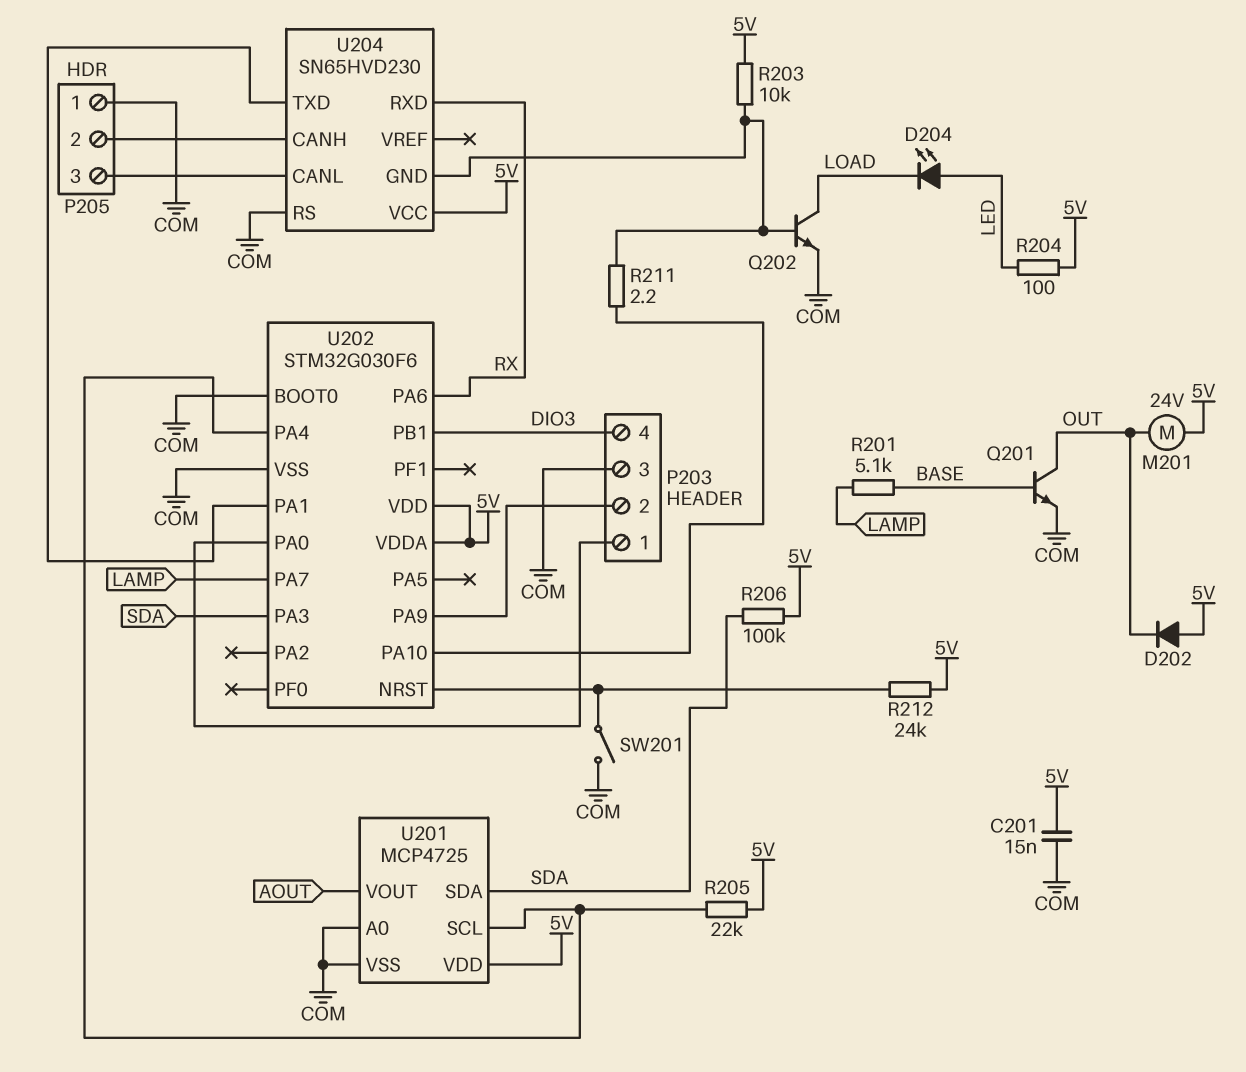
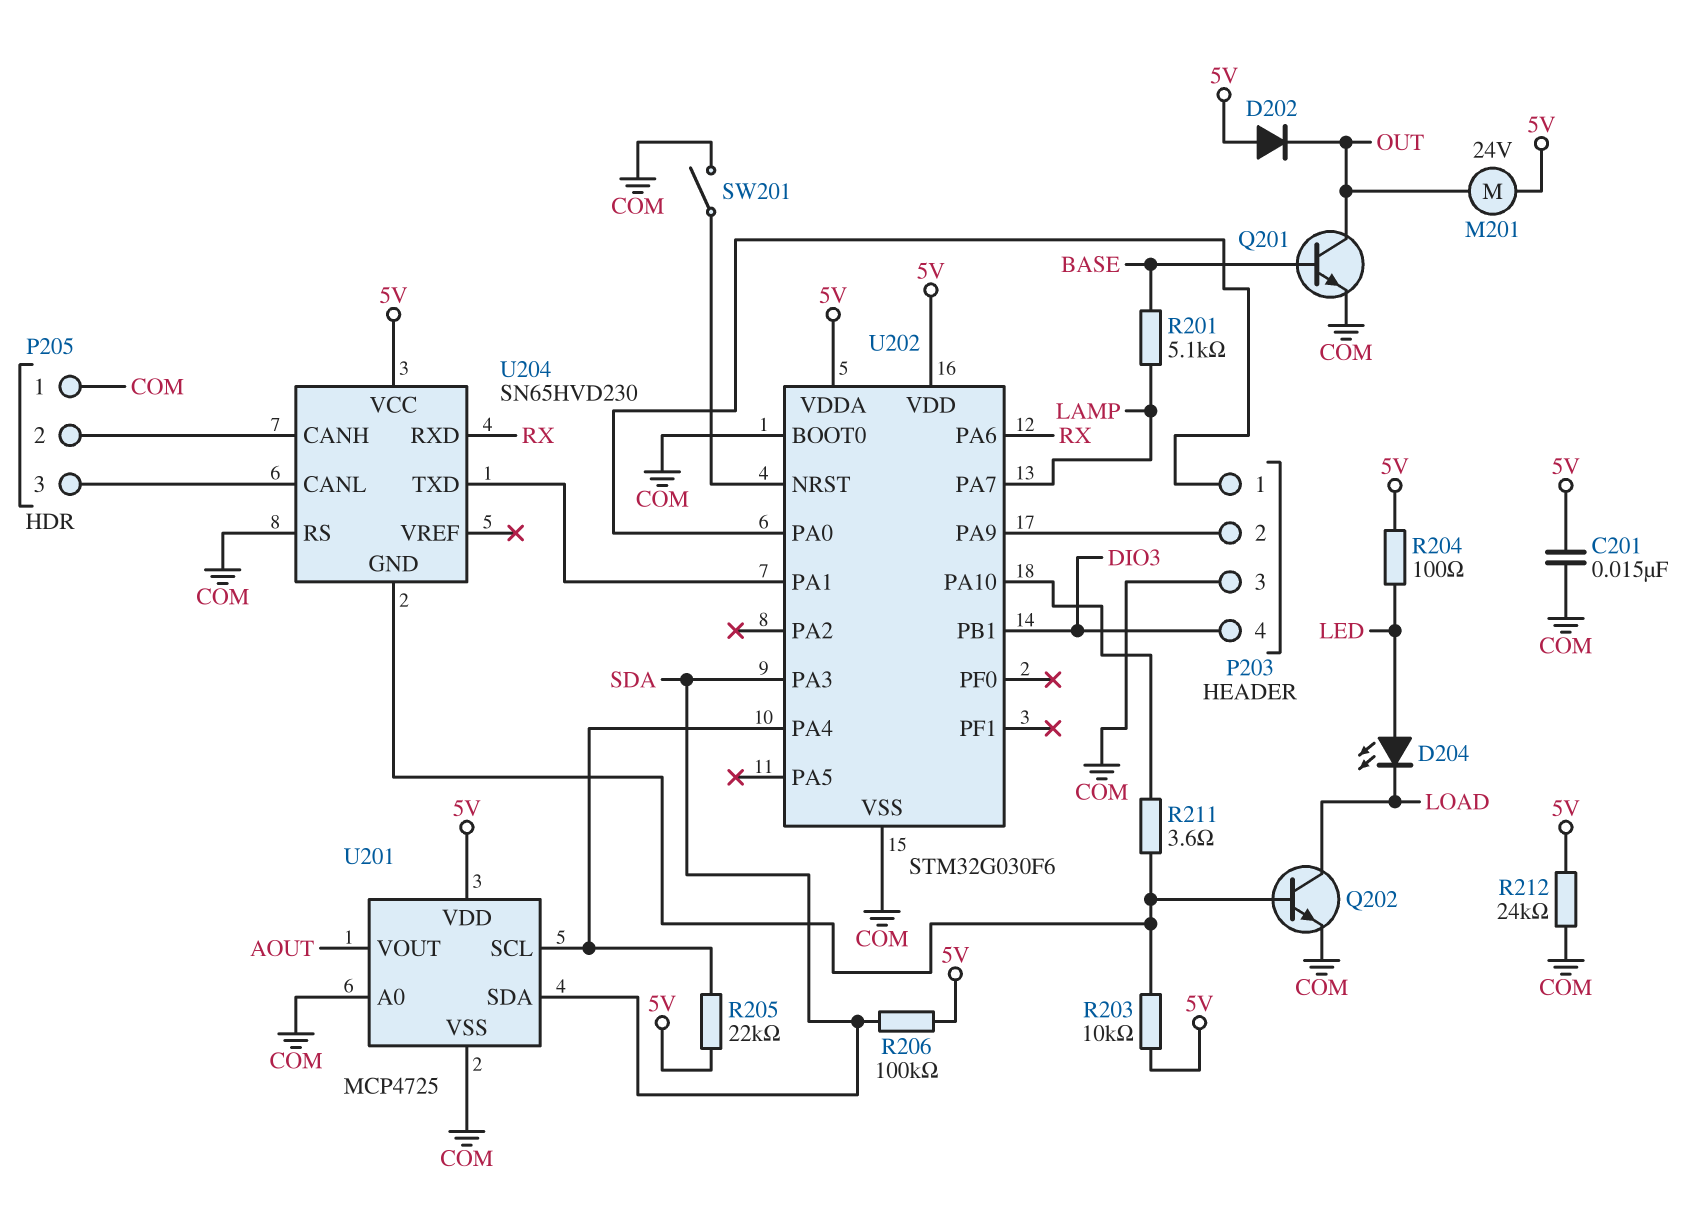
R211: 2.2 (U202/PA10, U204/GND) -> 3.6 (U202/PA10, U204/GND)
R212: 24k (5V, U202/NRST) -> 24k (5V, COM)

